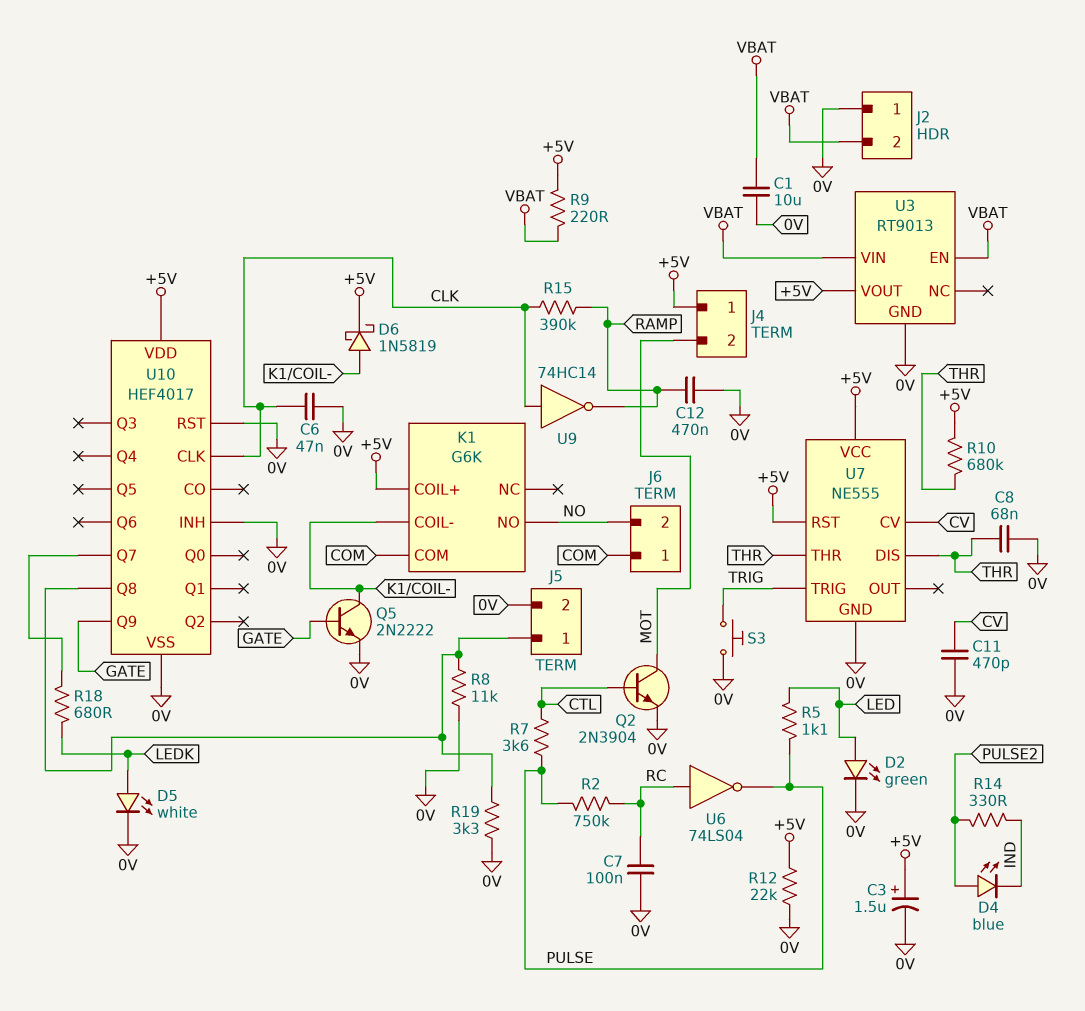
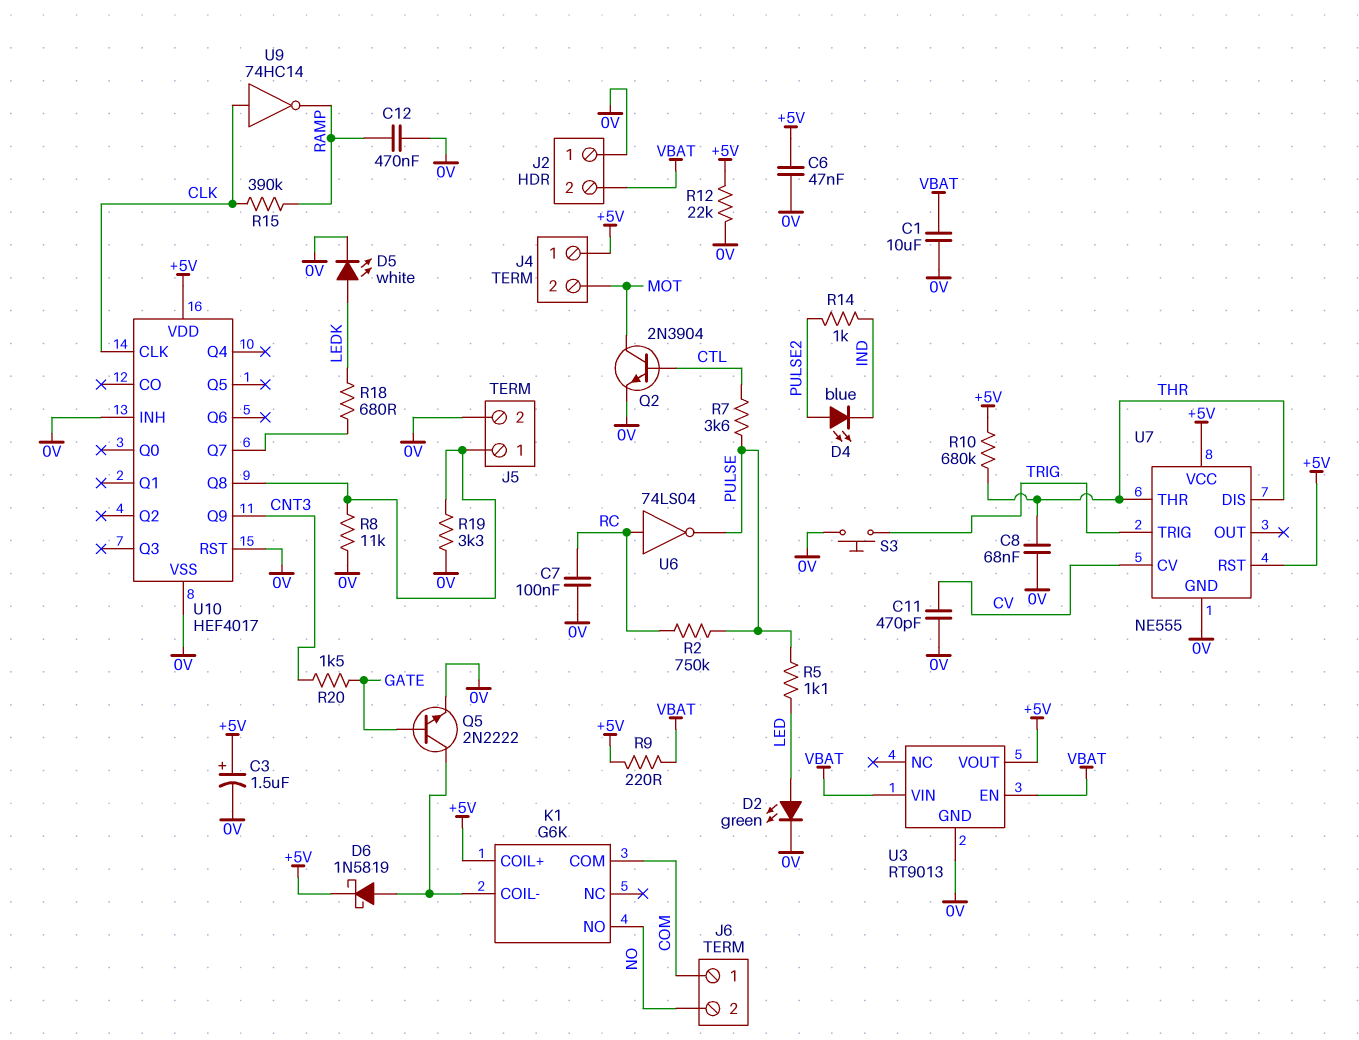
C6: 47nF (0V, CLK) -> 47nF (+5V, 0V)
R14: 330 (IND, PULSE2) -> 1k (IND, PULSE2)
R20: none -> 1.5k (CNT3, GATE)
U10 pin Q9: GATE -> CNT3

